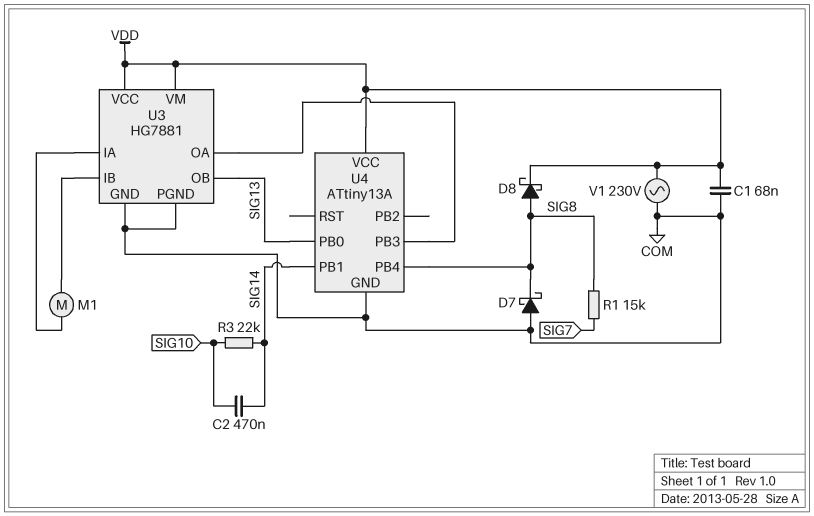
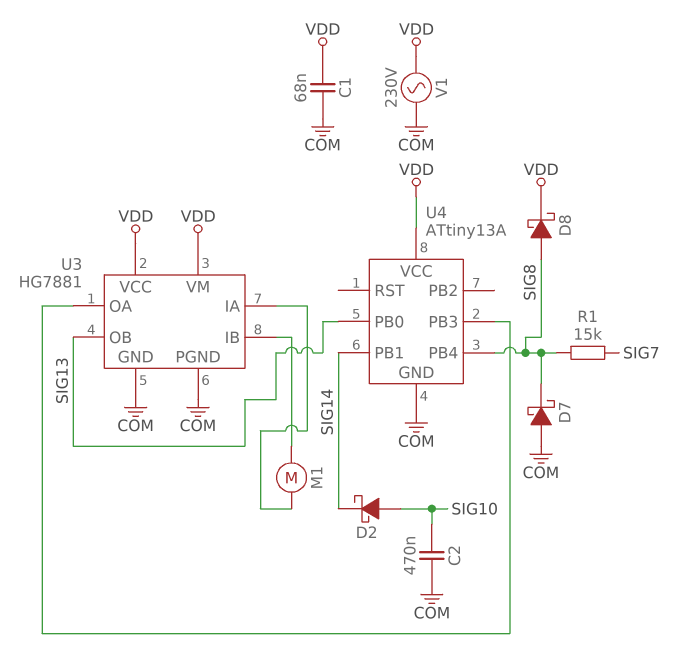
C2: 470nF (SIG10, SIG14) -> 470nF (COM, SIG10)
D2: none -> schottky (A SIG10, K SIG14)
R3: 22k (SIG10, SIG14) -> none

